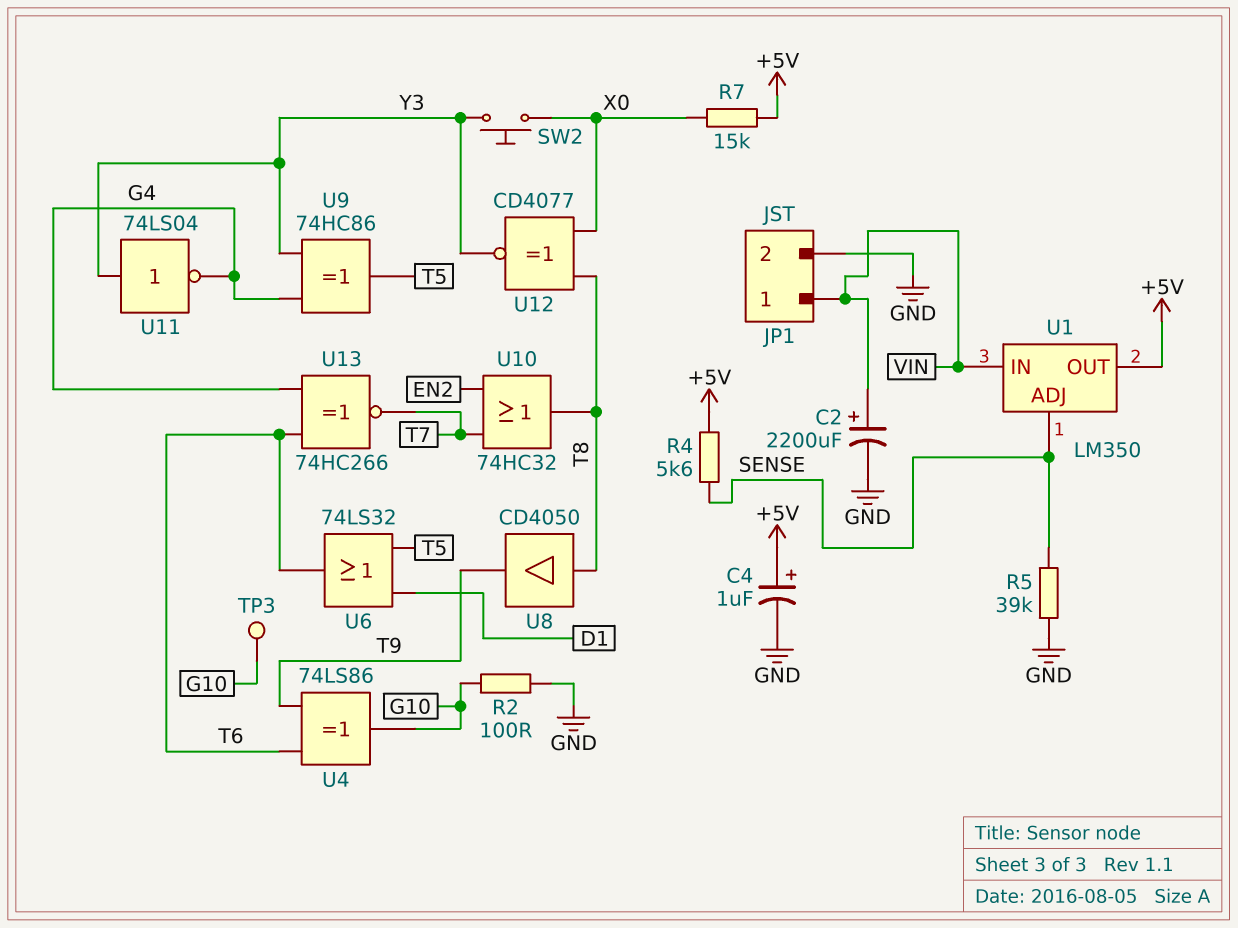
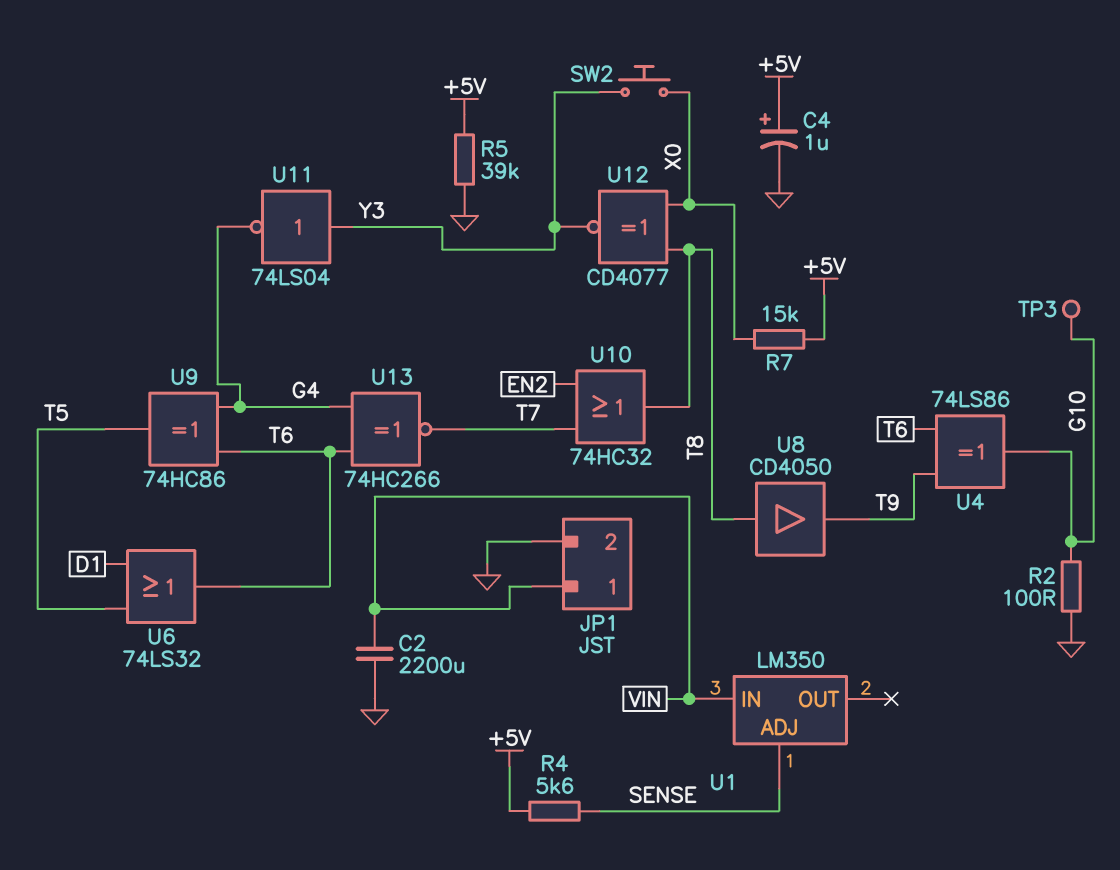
C2: 2200uF (plus VIN, minus GND) -> 2200uF (GND, VIN)
R5: 39k (GND, SENSE) -> 39k (+5V, GND)
U1 pin OUT: +5V -> none
U9: XOR 74HC86 (in G4, in Y3, out T5) -> XOR 74HC86 (in G4, in T6, out T5)

